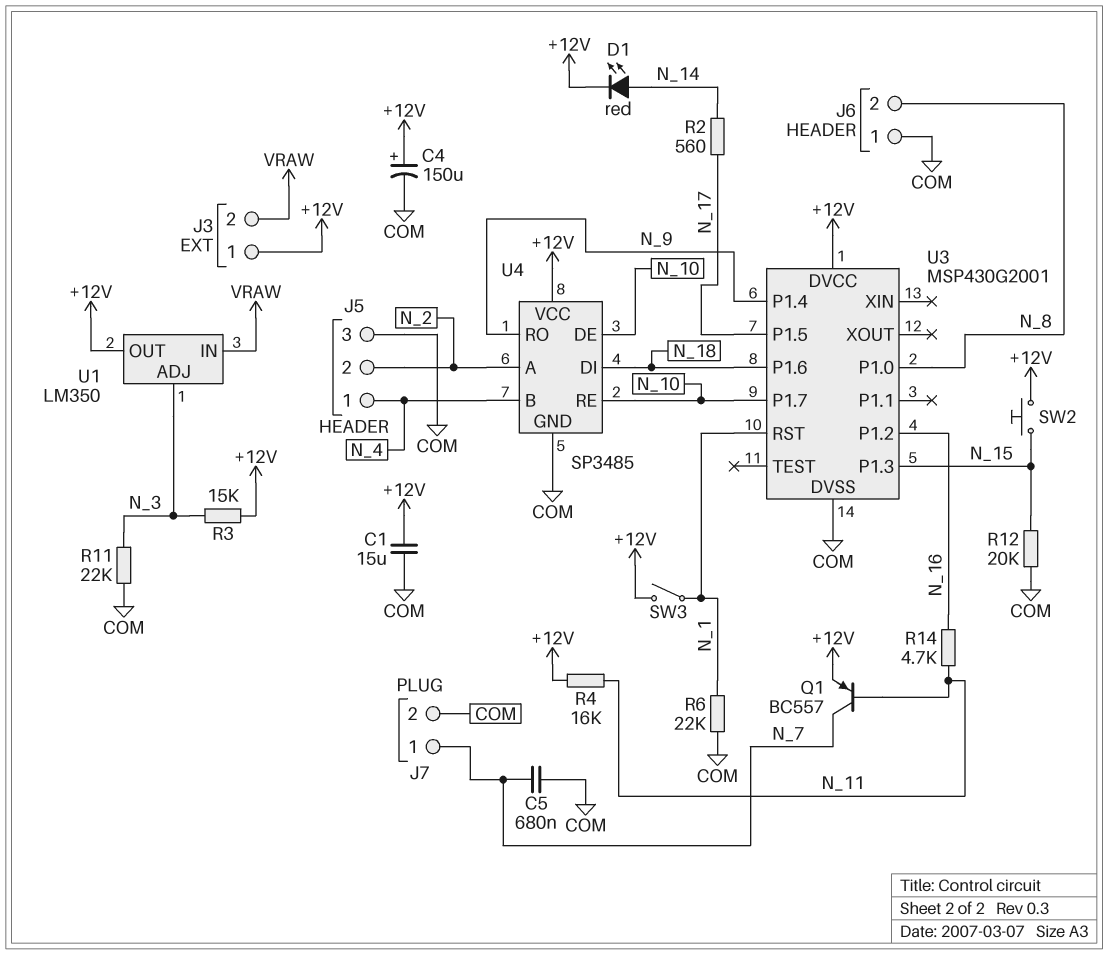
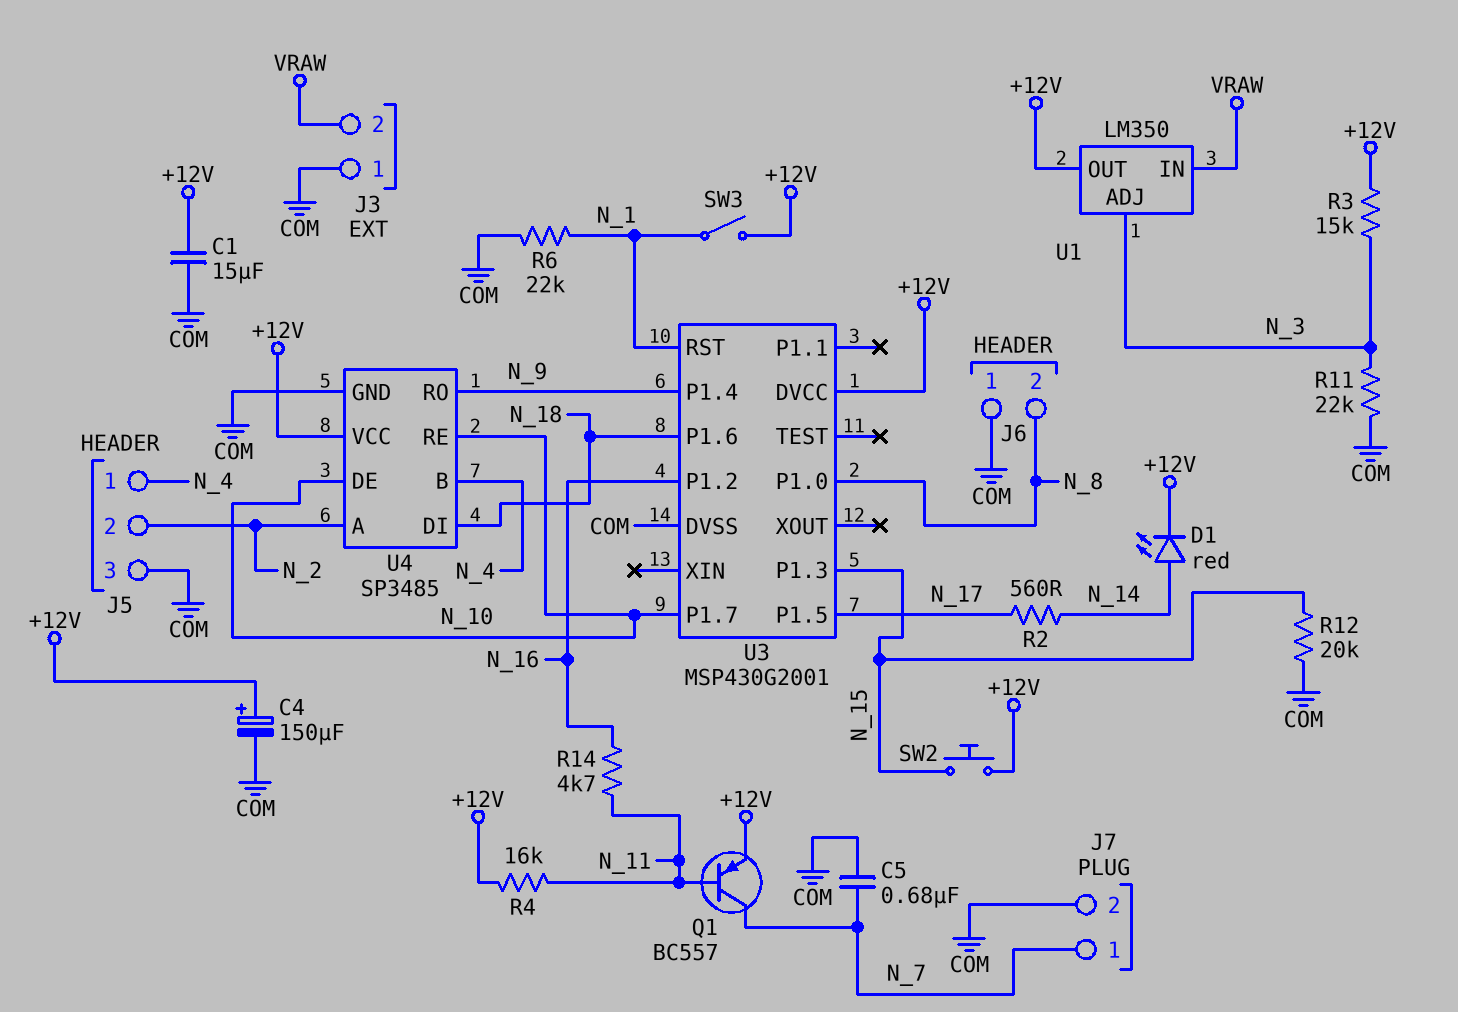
J3 pin 1: +12V -> COM

